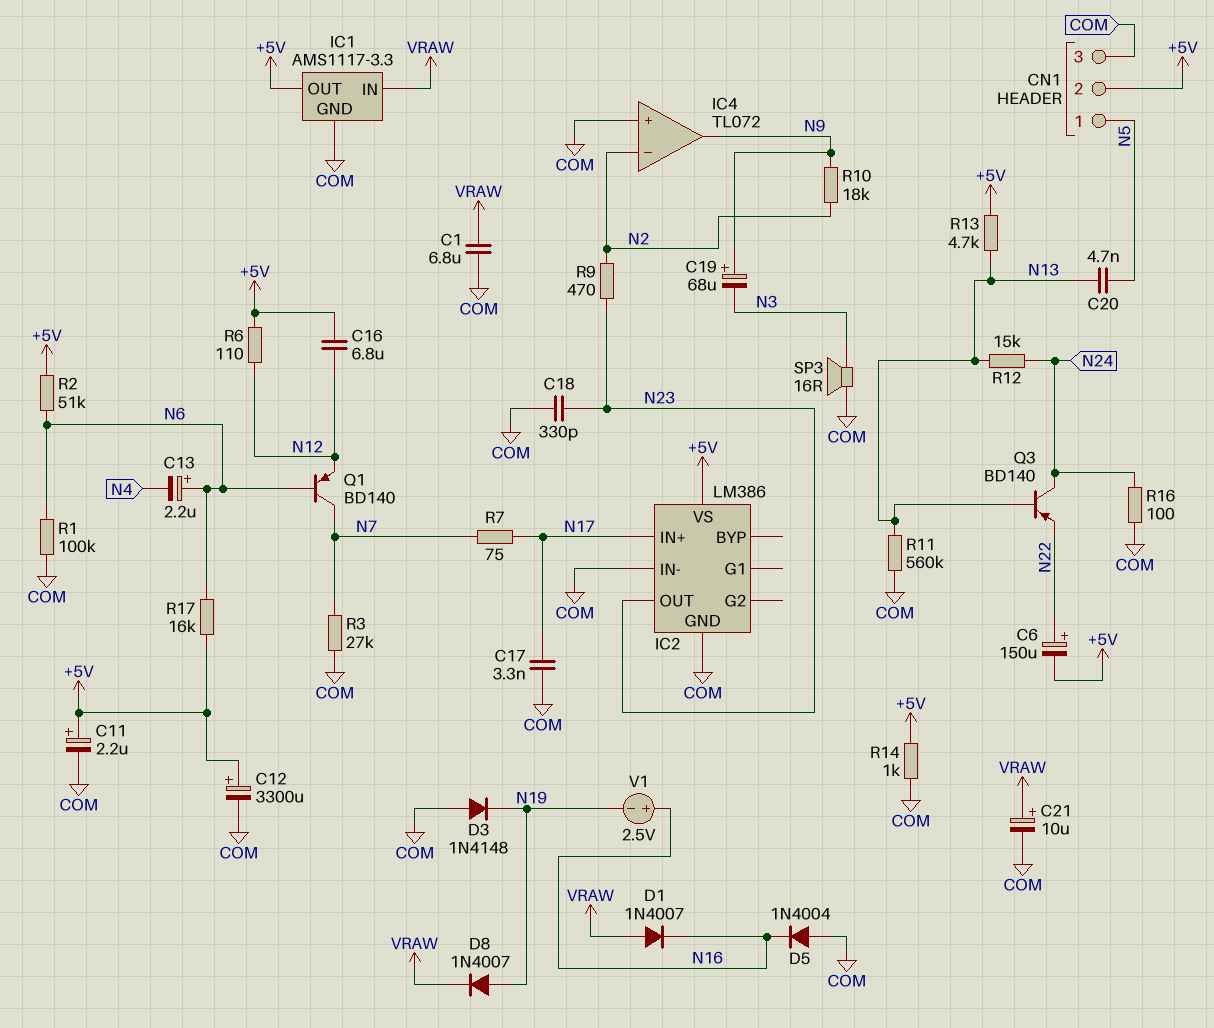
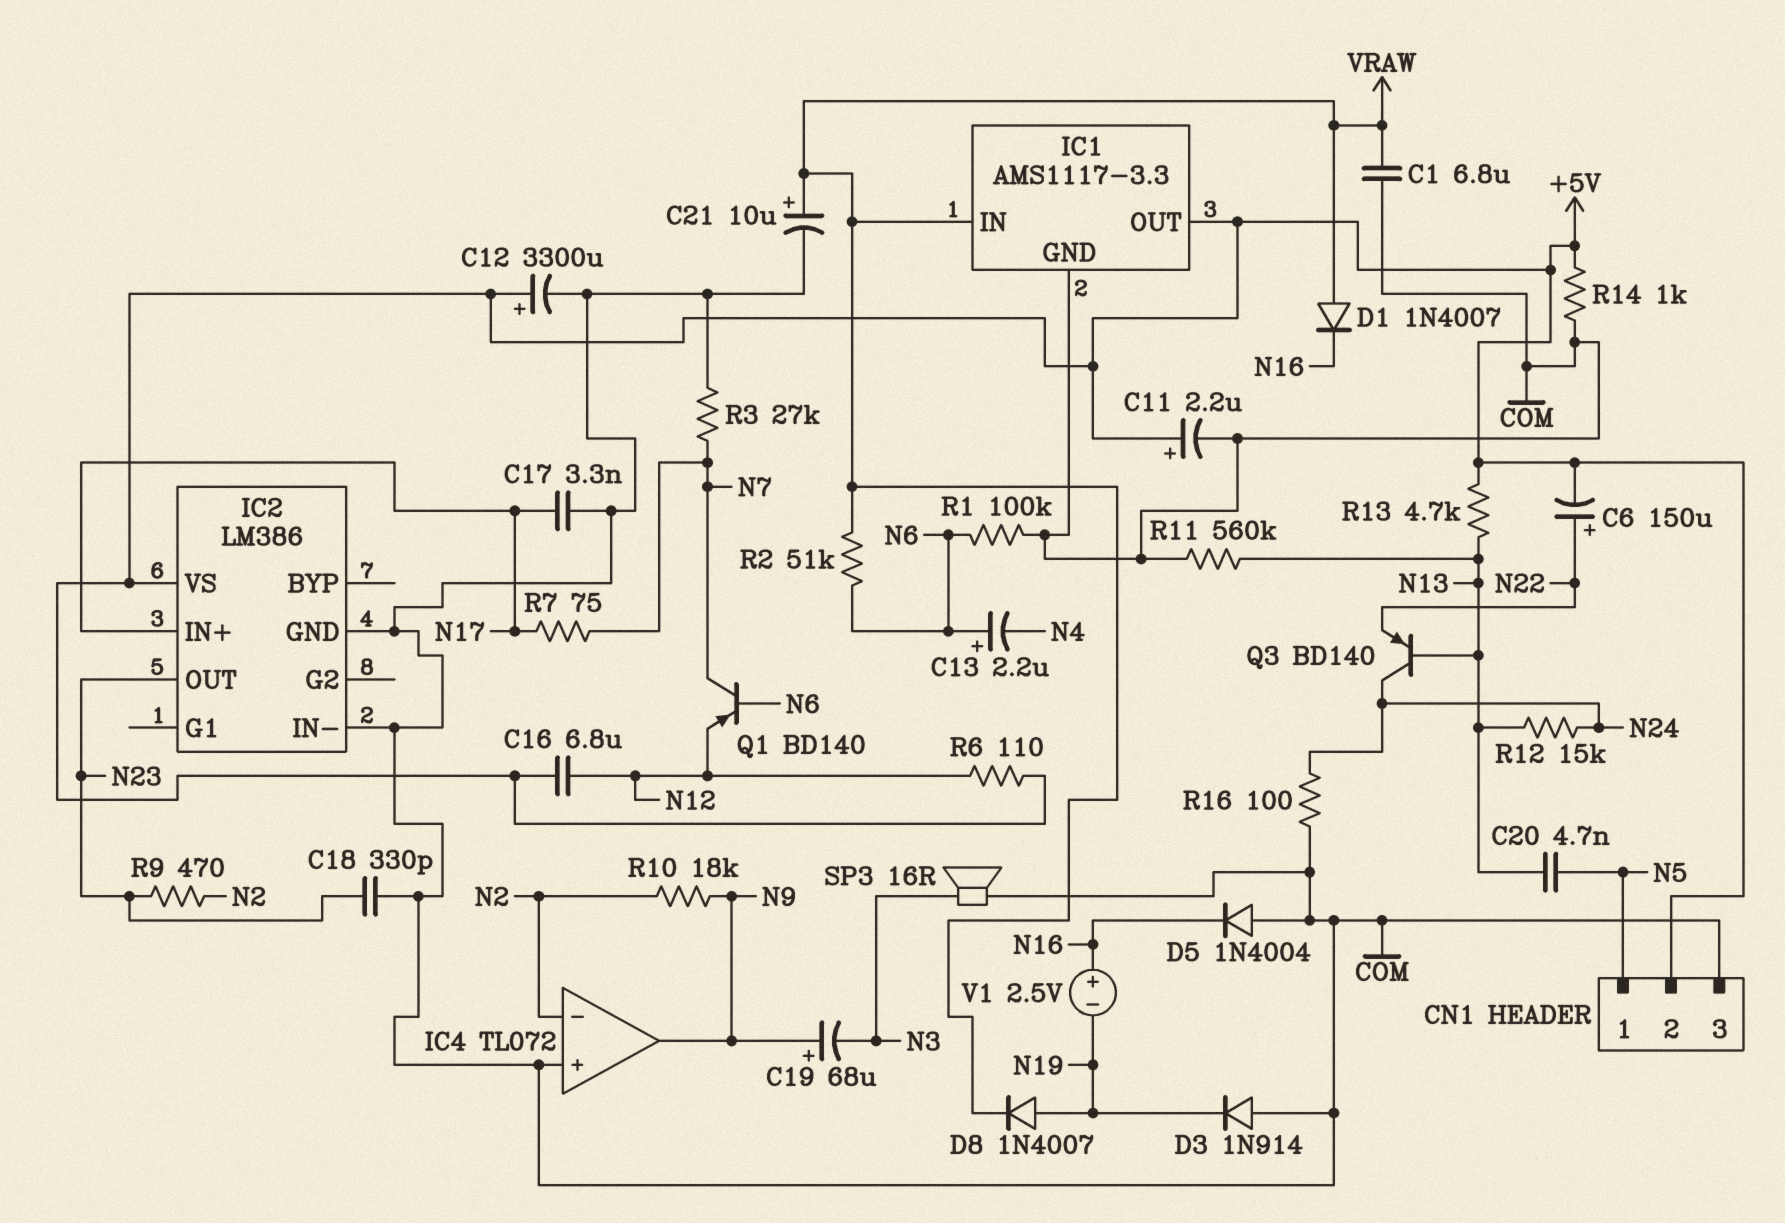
D3: diode 1N4148 (A COM, K N19) -> diode 1N914 (A COM, K N19)
R2: 51k (+5V, N6) -> 51k (N6, VRAW)
R17: 16k (+5V, N6) -> none

